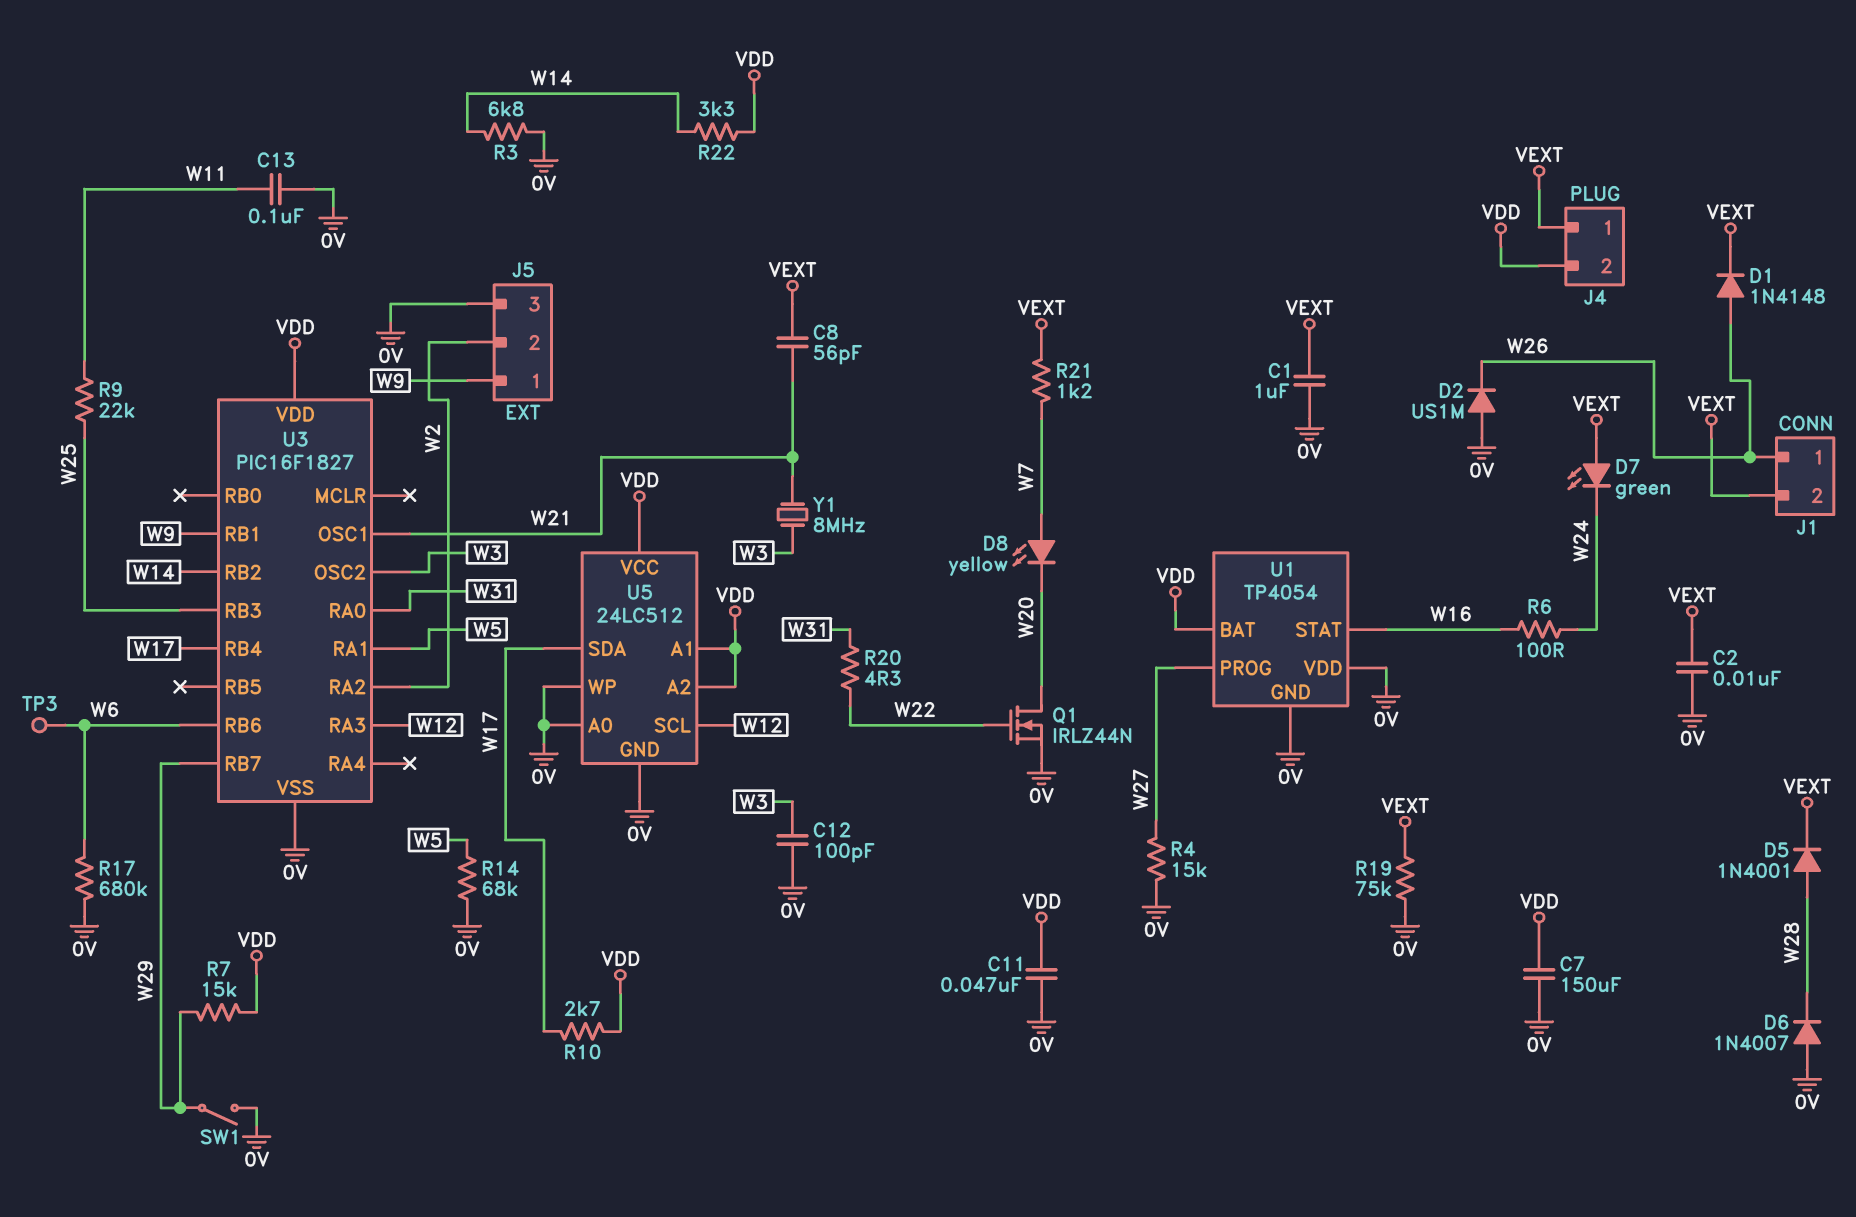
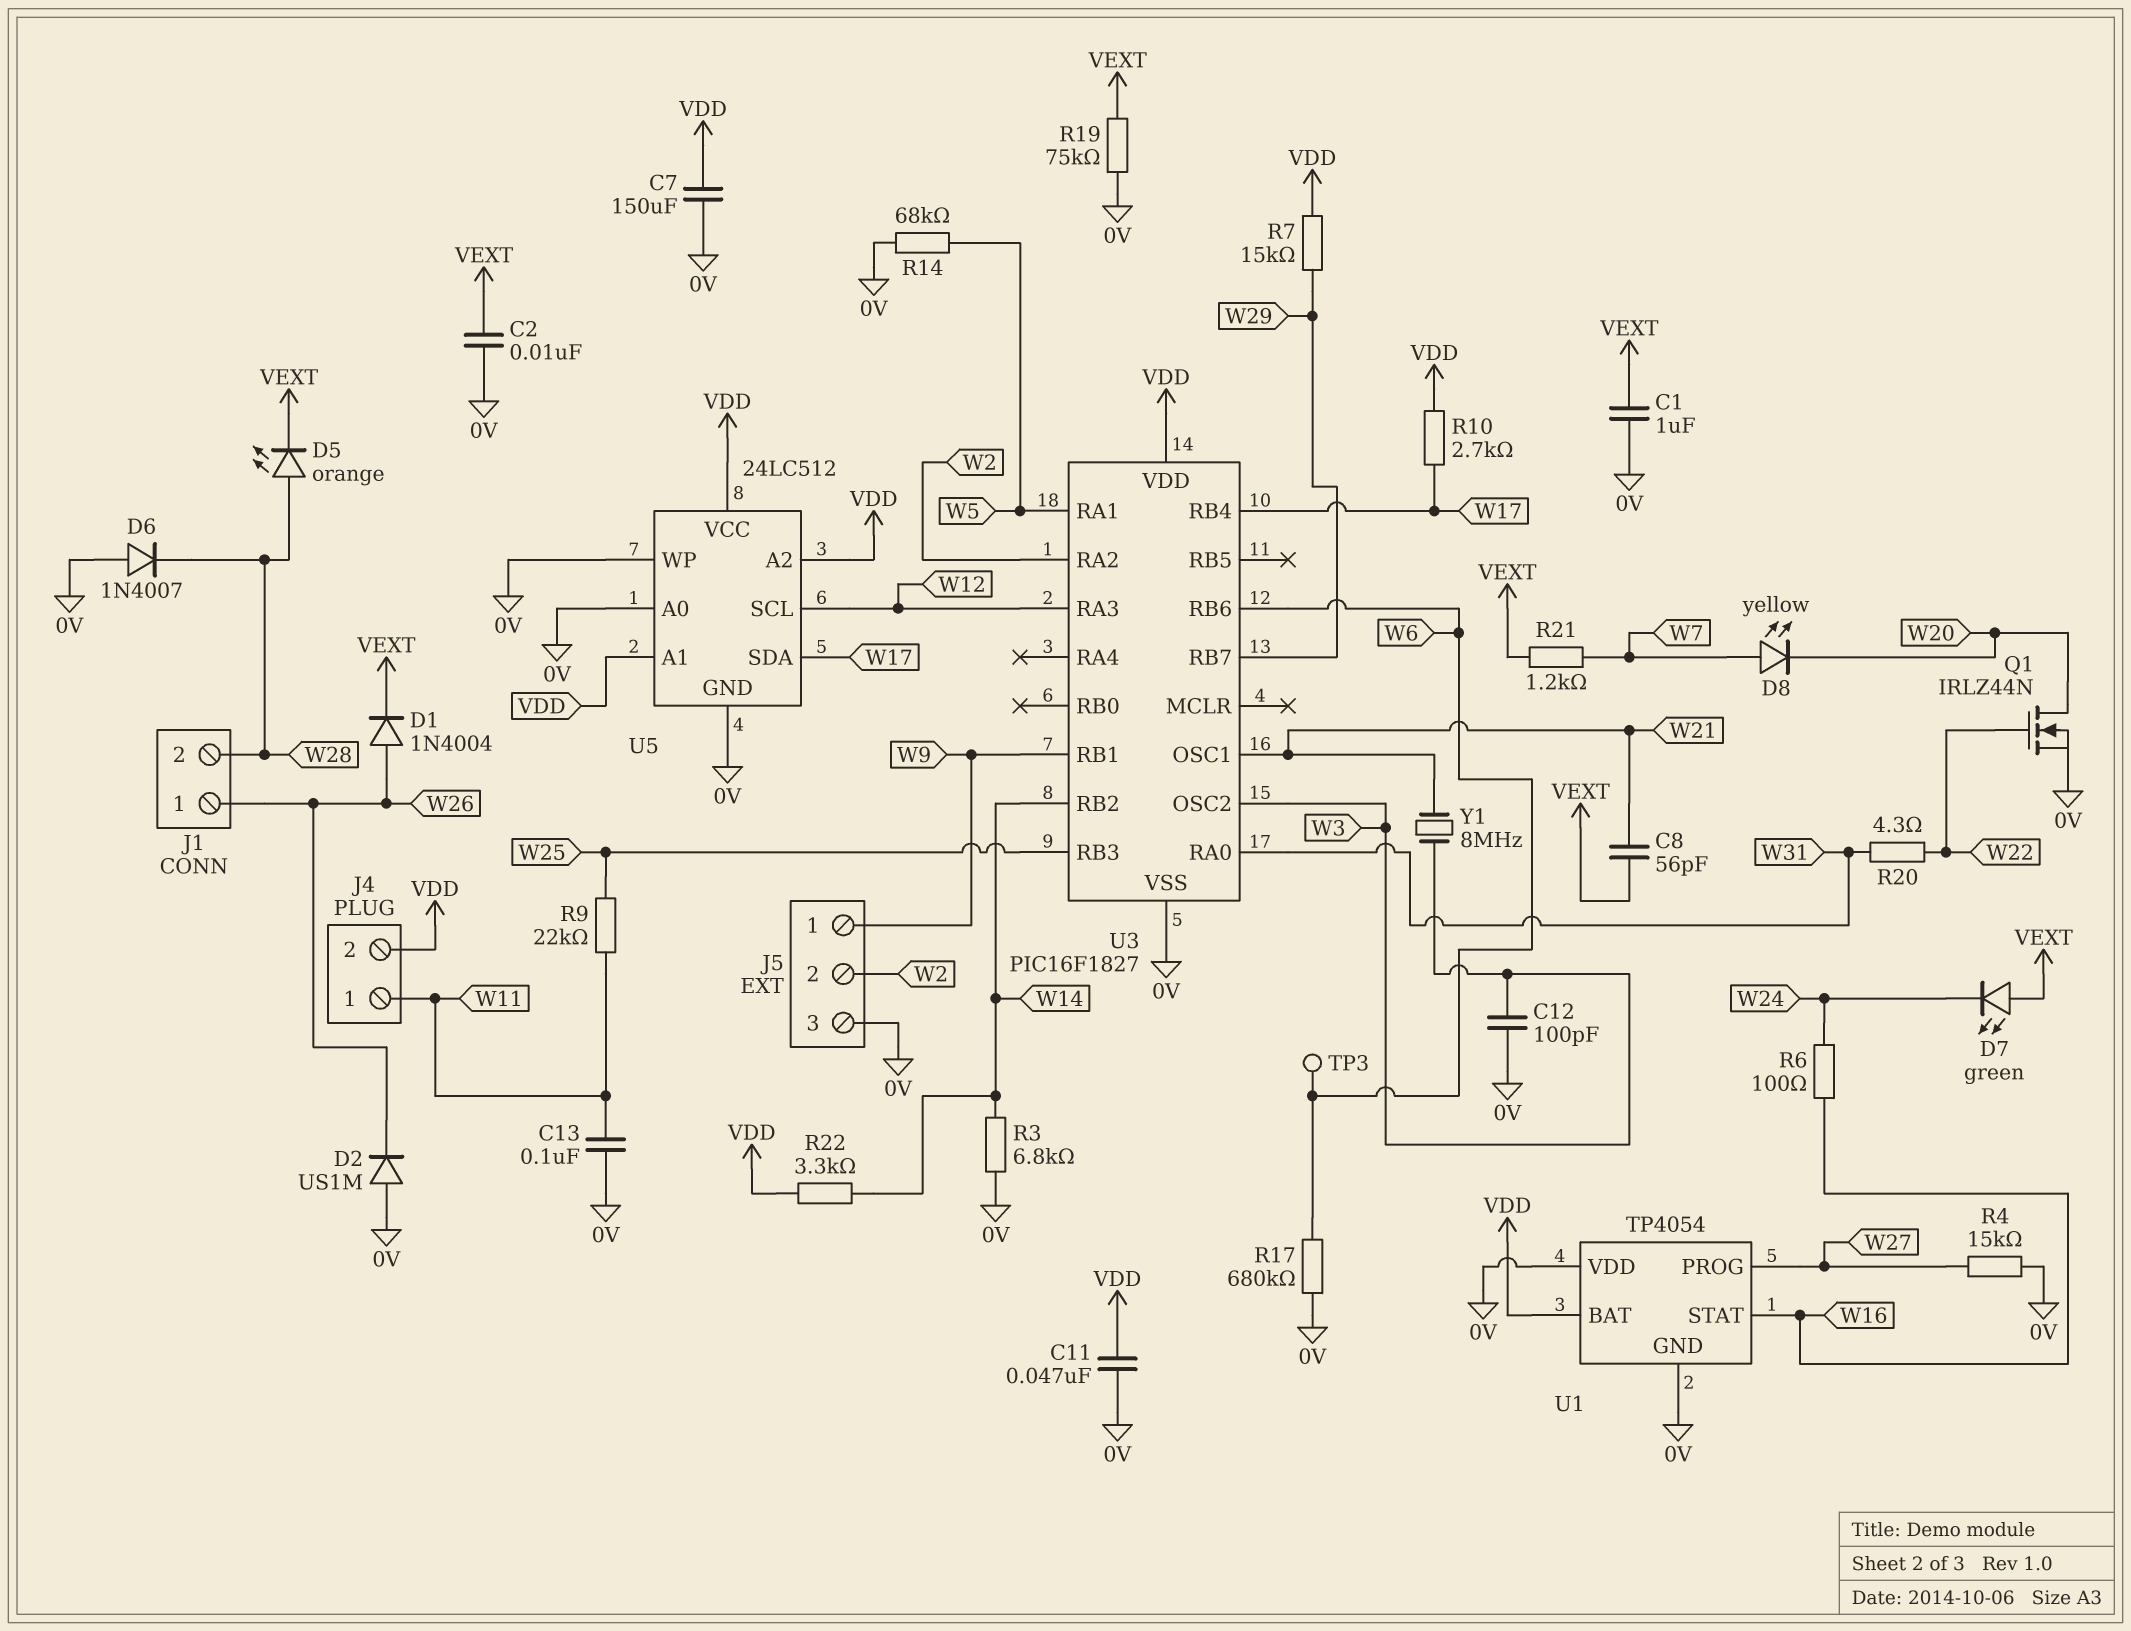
D1: diode 1N4148 (A W26, K VEXT) -> diode 1N4004 (A W26, K VEXT)
D5: diode 1N4001 (A W28, K VEXT) -> LED orange (A W28, K VEXT)
J1 pin 2: VEXT -> W28
J4 pin 1: VEXT -> W11
SW1: switch (0V, W29) -> none

